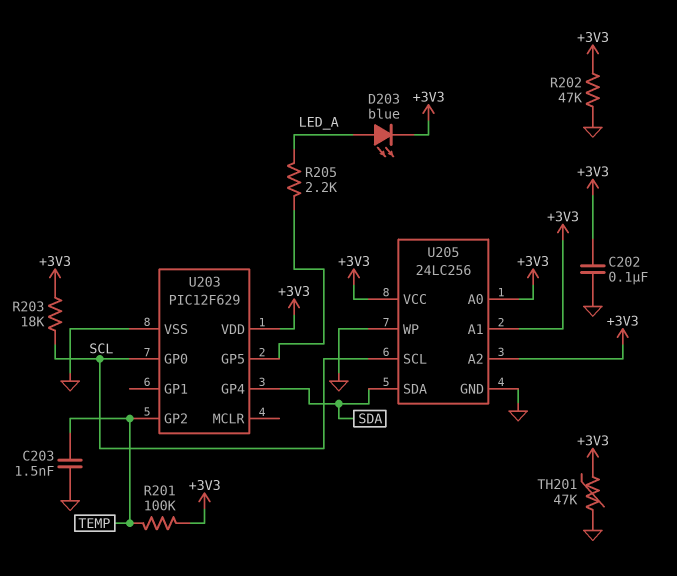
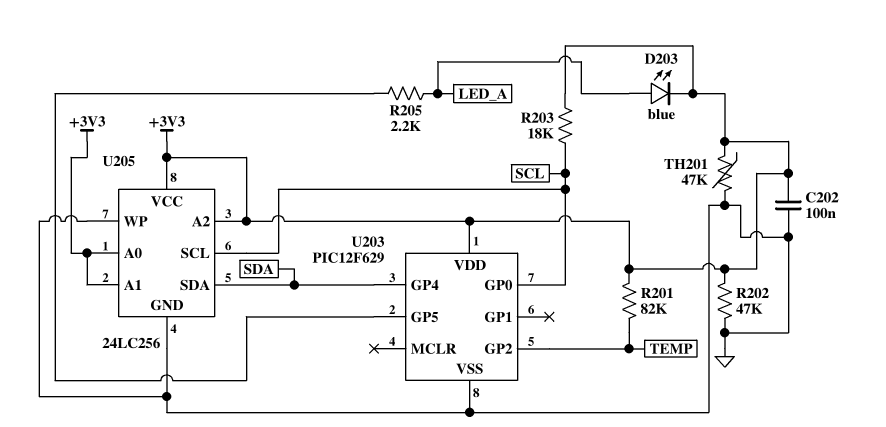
C203: 1.5nF (GND, TEMP) -> none
R201: 100k (+3V3, TEMP) -> 82k (+3V3, TEMP)

